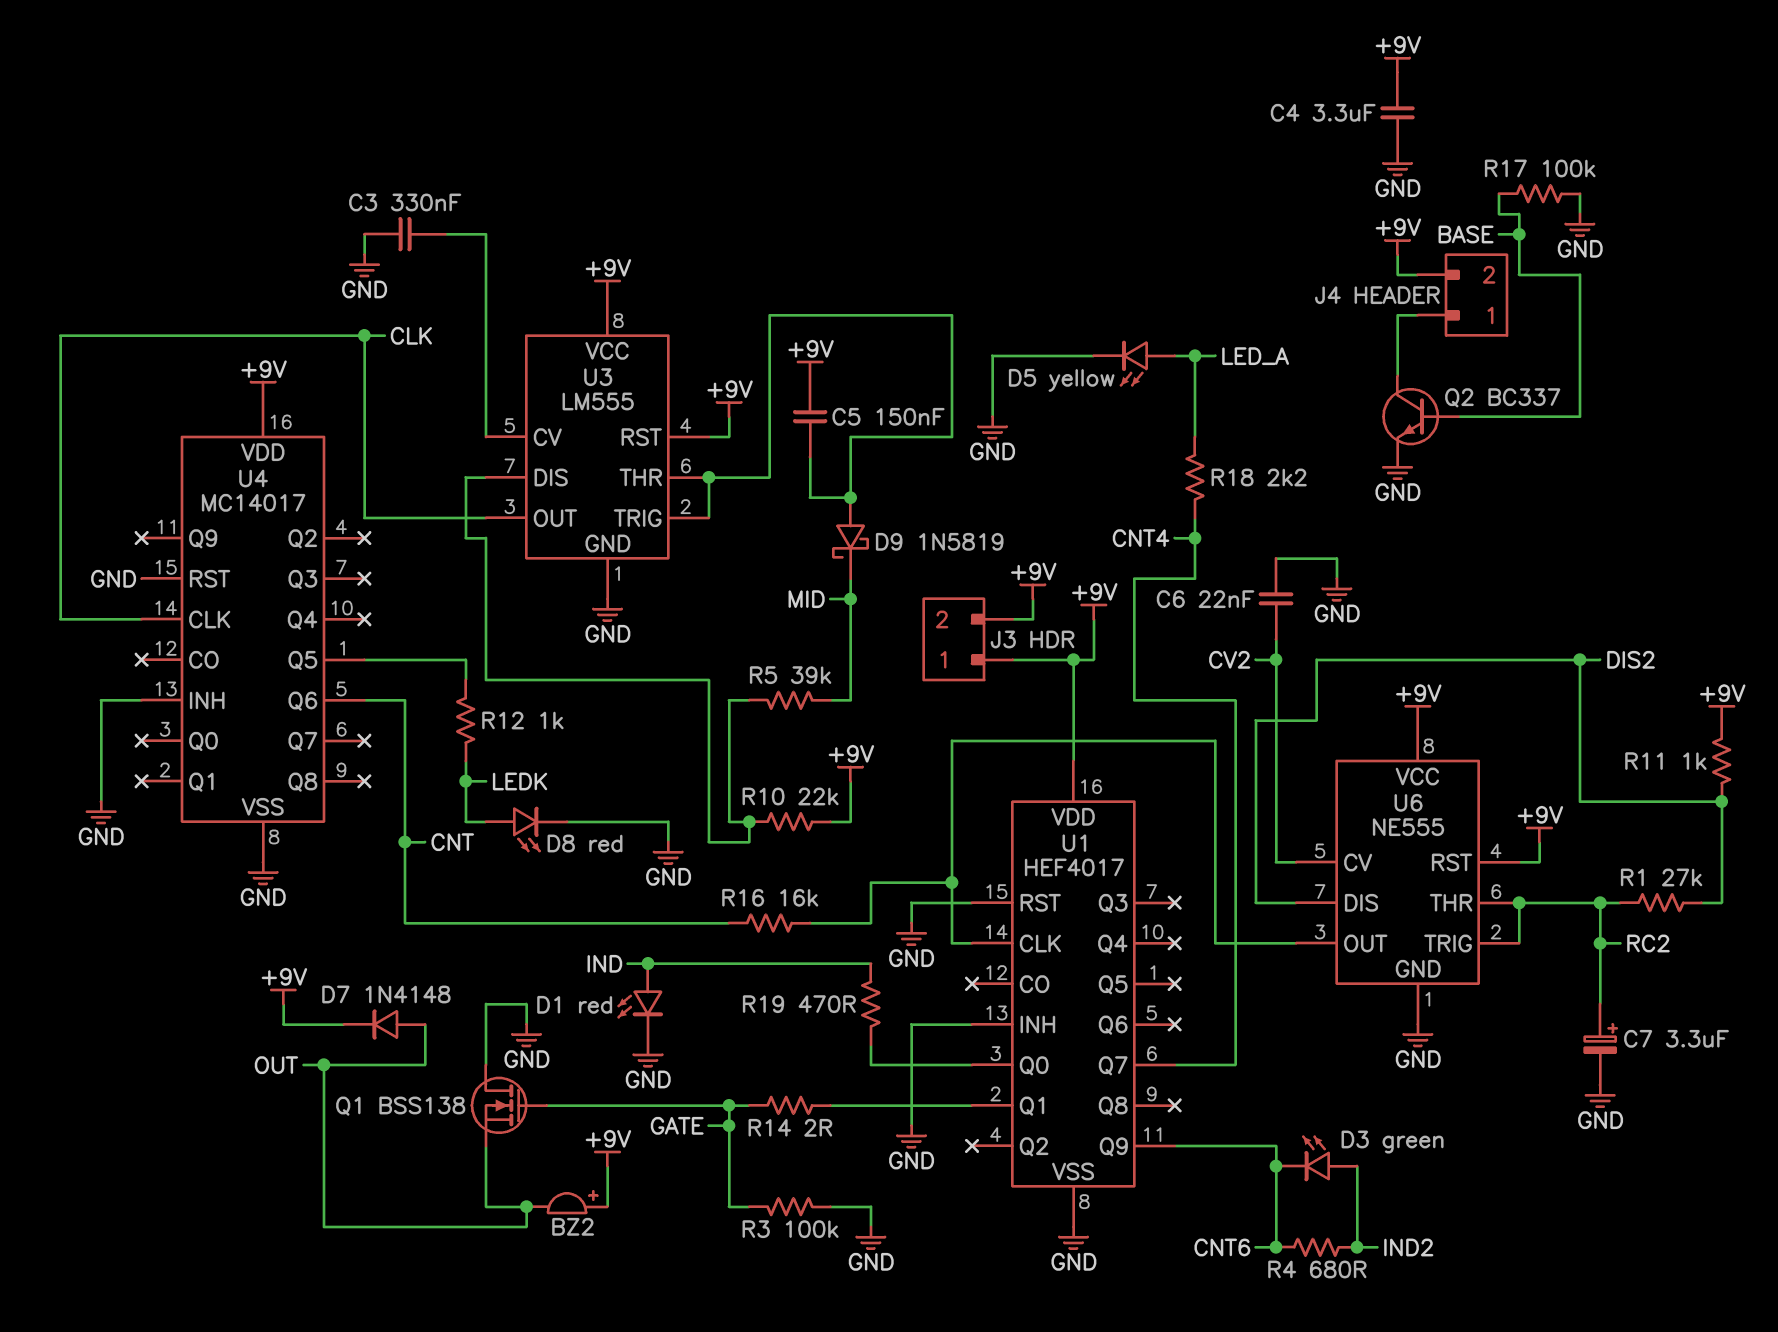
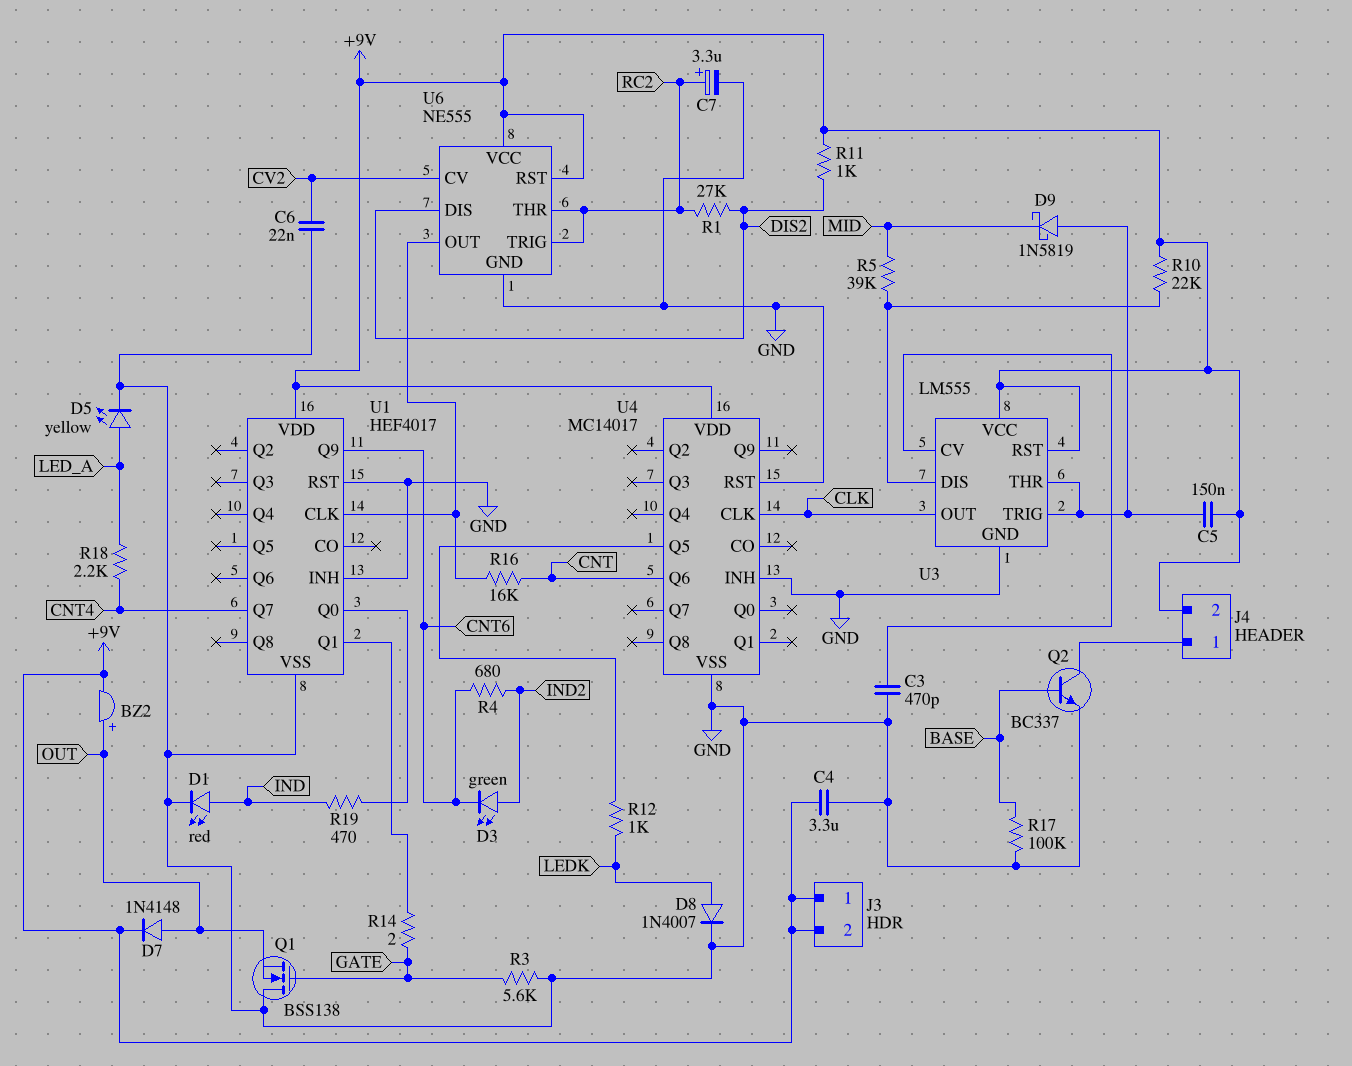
BZ2: buzzer (plus +9V, minus OUT) -> buzzer (plus OUT, minus +9V)
C3: 330nF (GND, U3/CV) -> 470pF (GND, U3/CV)
D8: LED red (A LEDK, K GND) -> diode 1N4007 (A LEDK, K GND)
R3: 100k (GATE, GND) -> 5.6k (GATE, GND)

